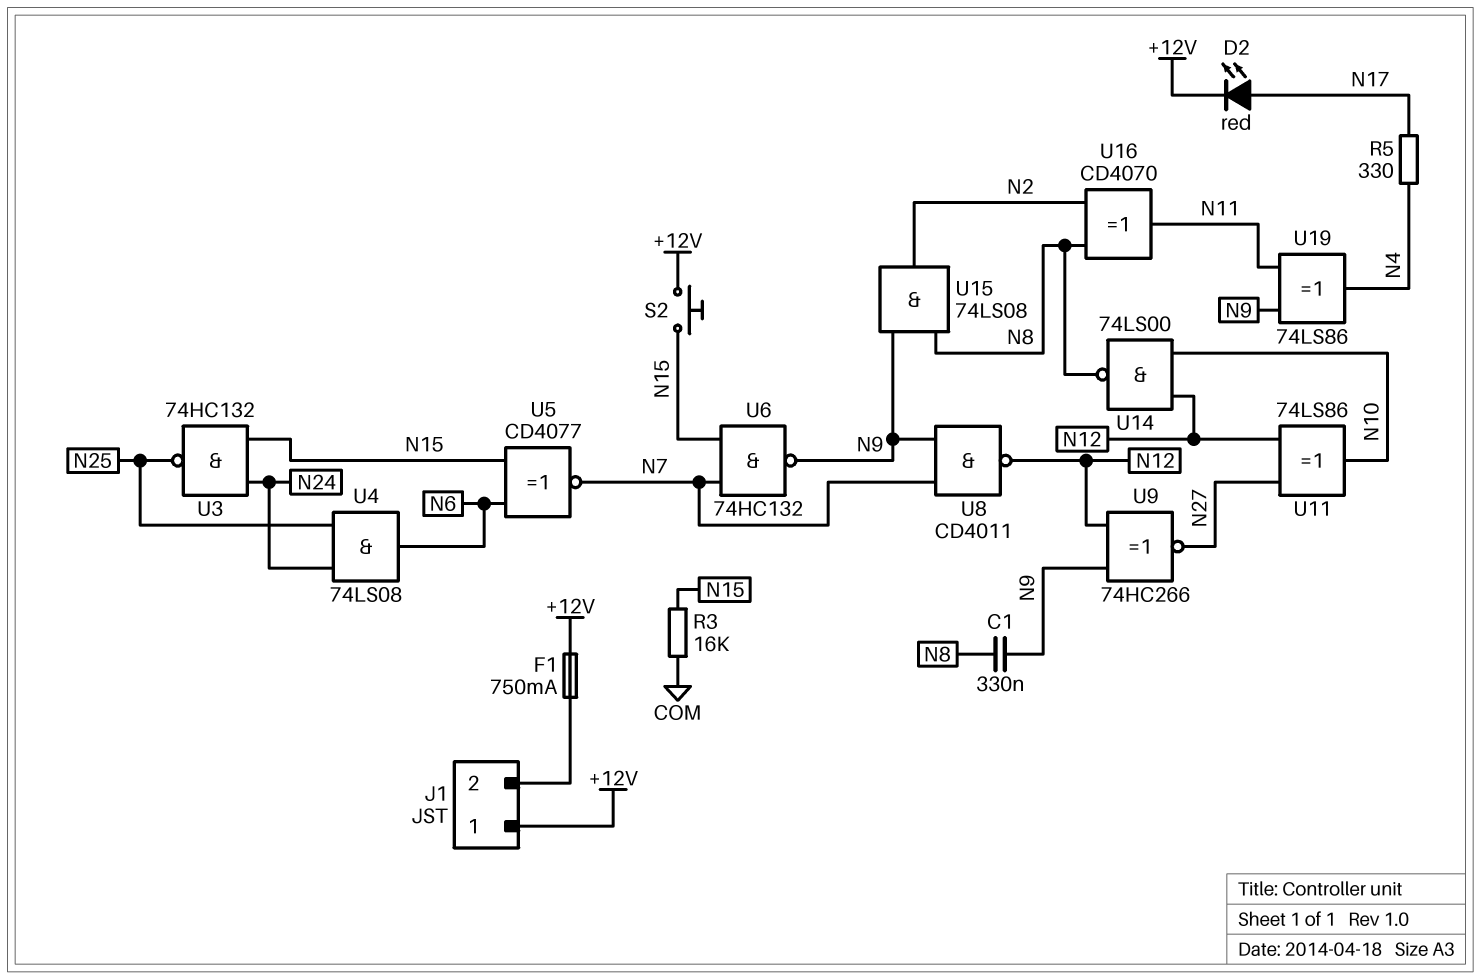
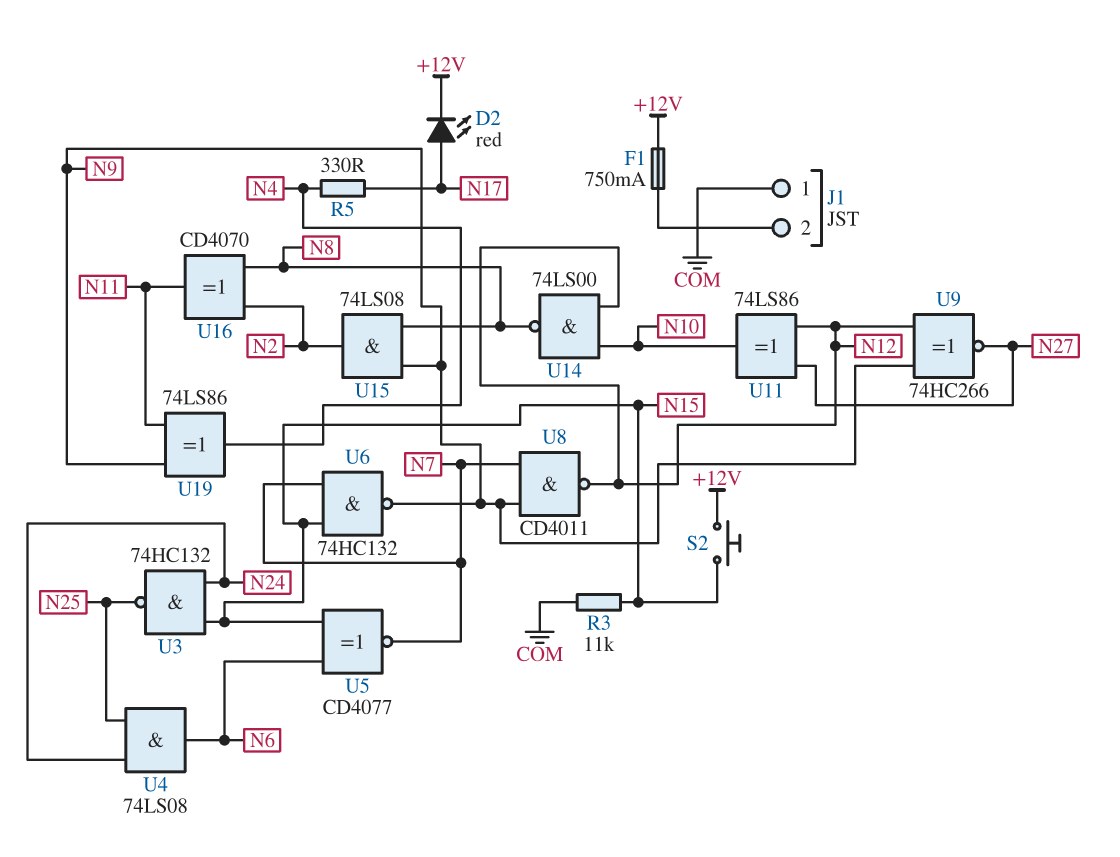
C1: 330nF (N8, N9) -> none
J1 pin 1: +12V -> COM
R3: 16k (COM, N15) -> 11k (COM, N15)

